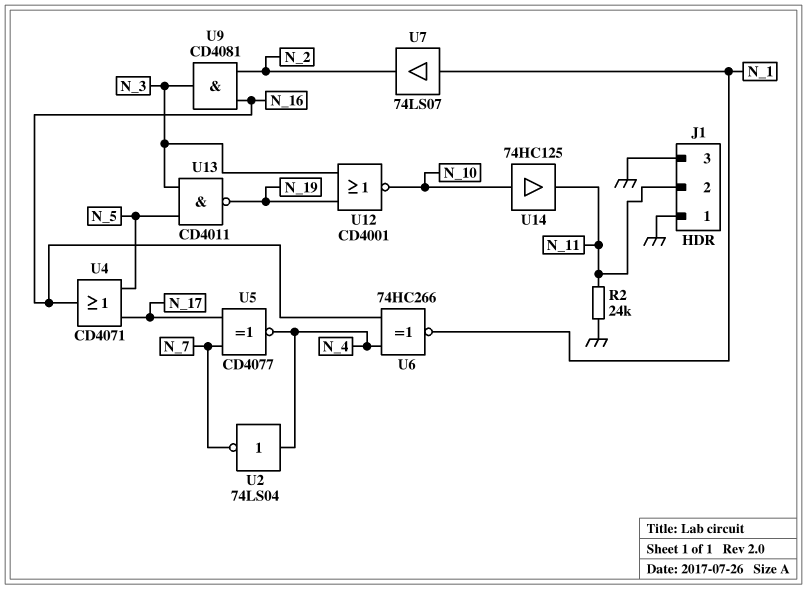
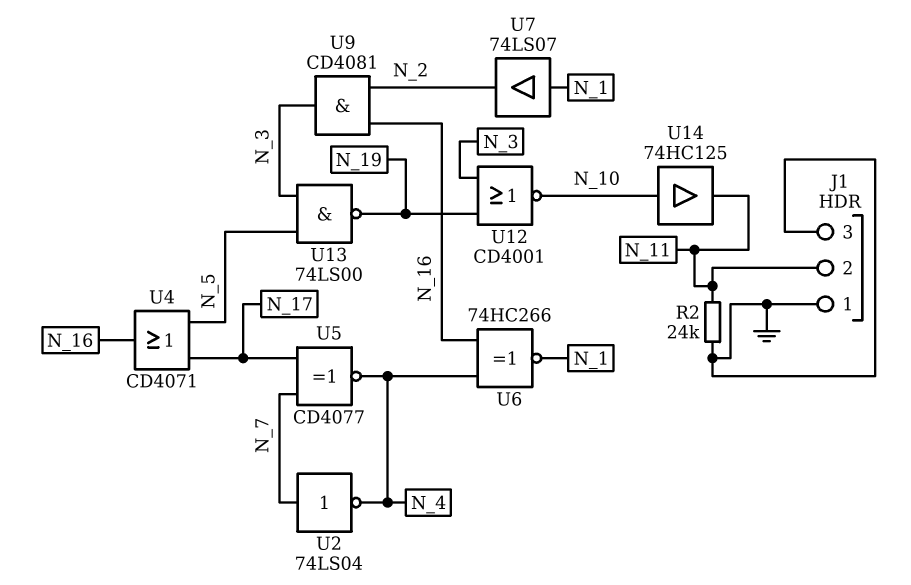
U2: NOT 74LS04 (in N_4, out N_7) -> NOT 74LS04 (in N_7, out N_4)
U13: NAND CD4011 (in N_3, in N_5, out N_19) -> NAND 74LS00 (in N_3, in N_5, out N_19)

